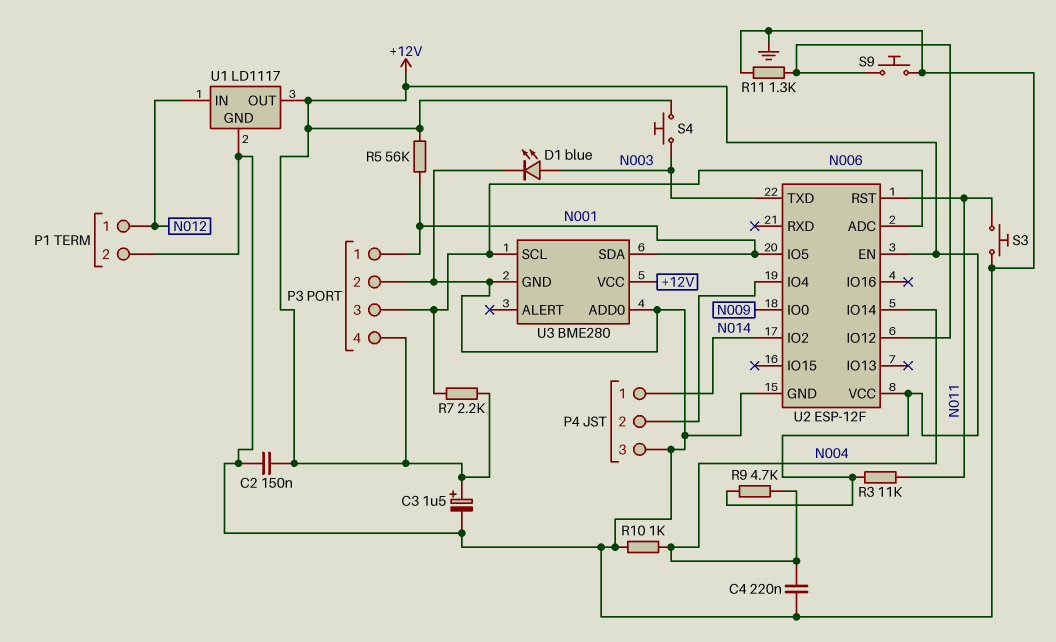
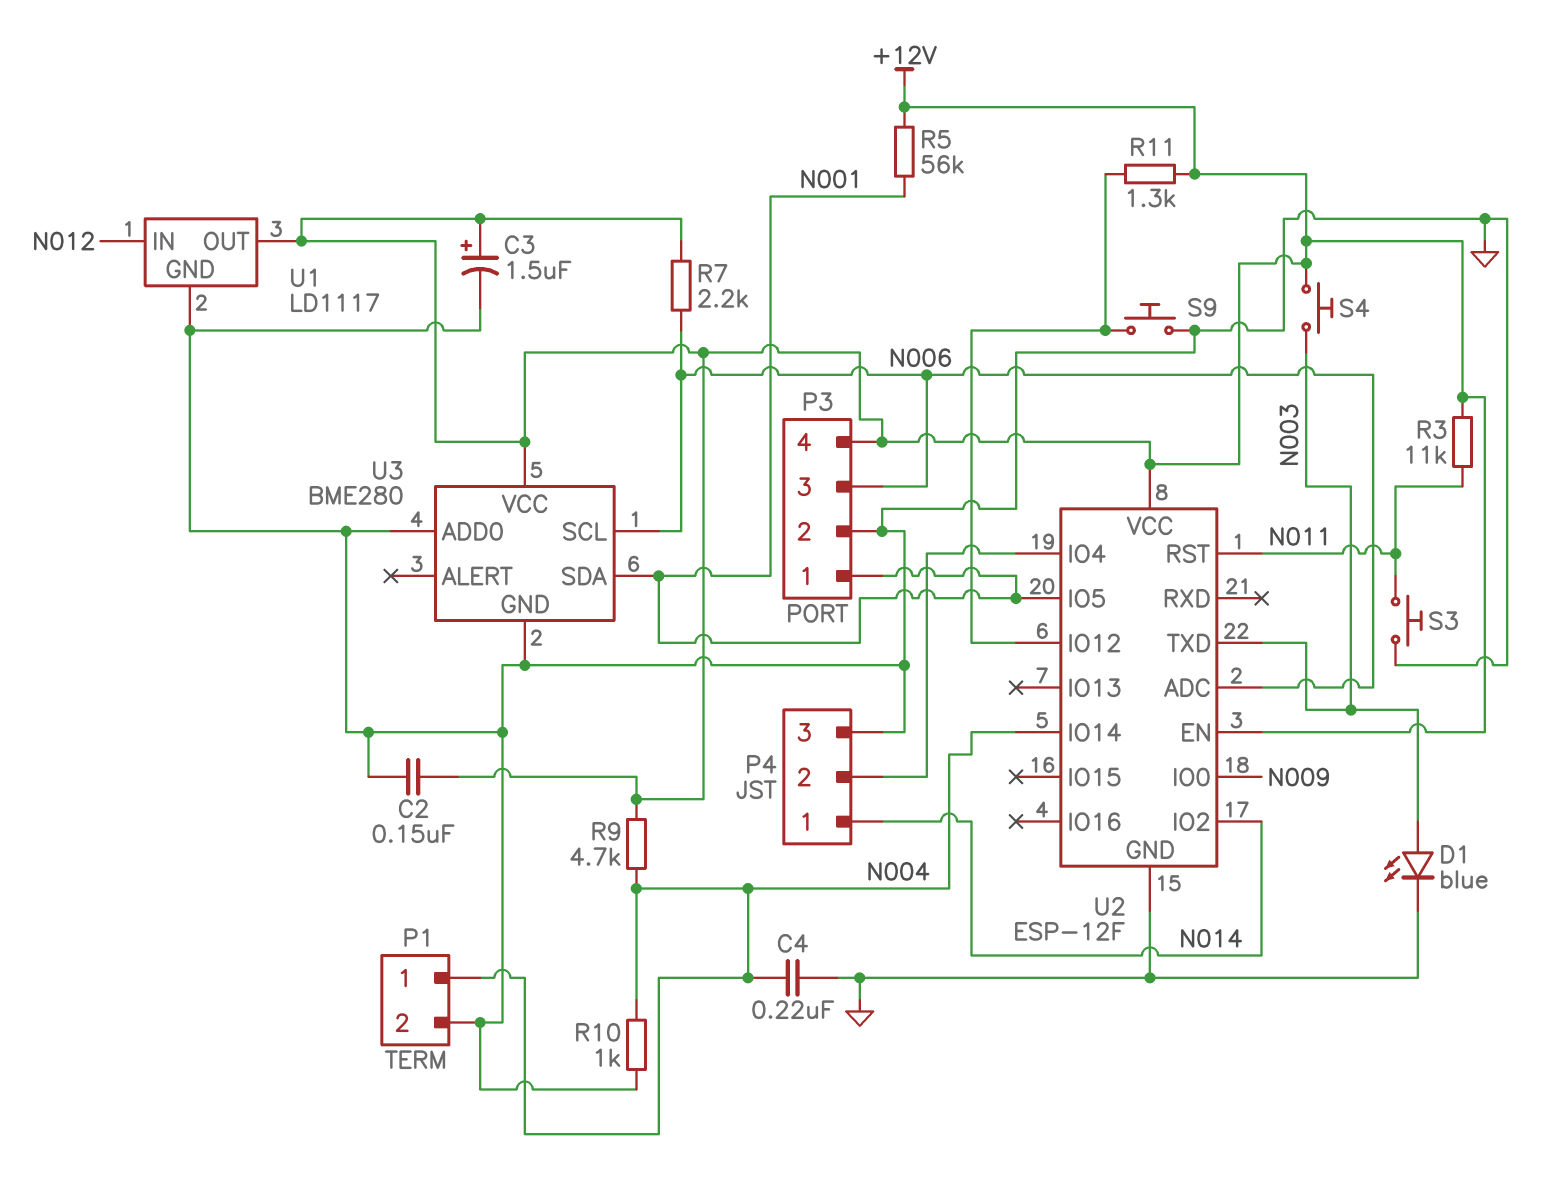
P1 pin 1: N012 -> N004
R11: 1.3k (GND, U2/IO12) -> 1.3k (+12V, U2/IO12)

